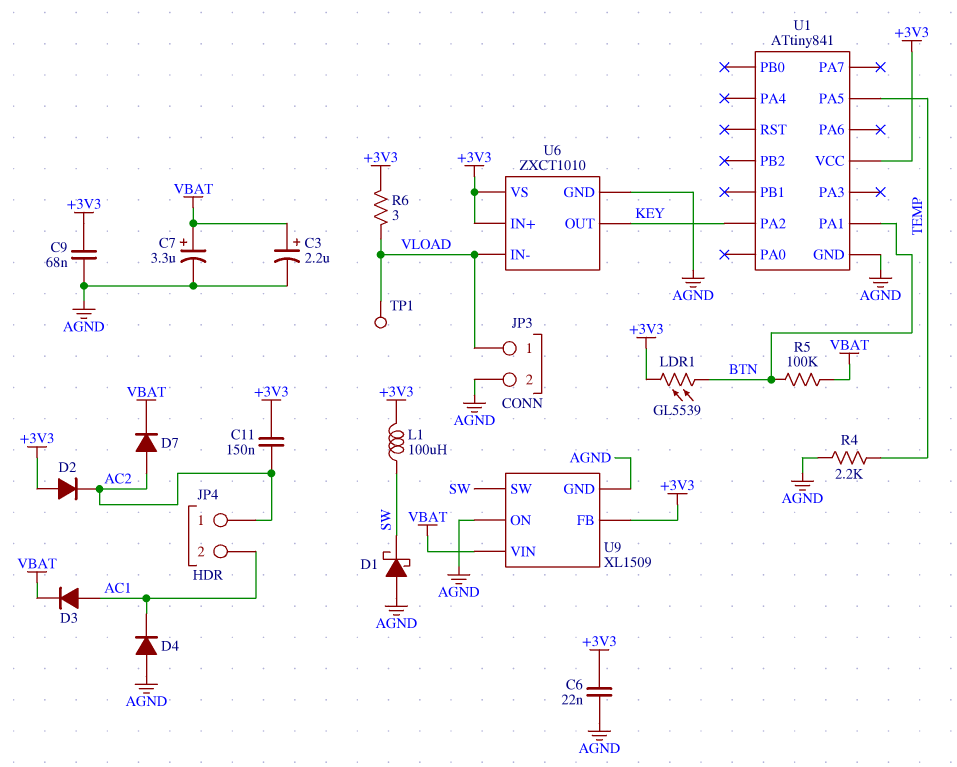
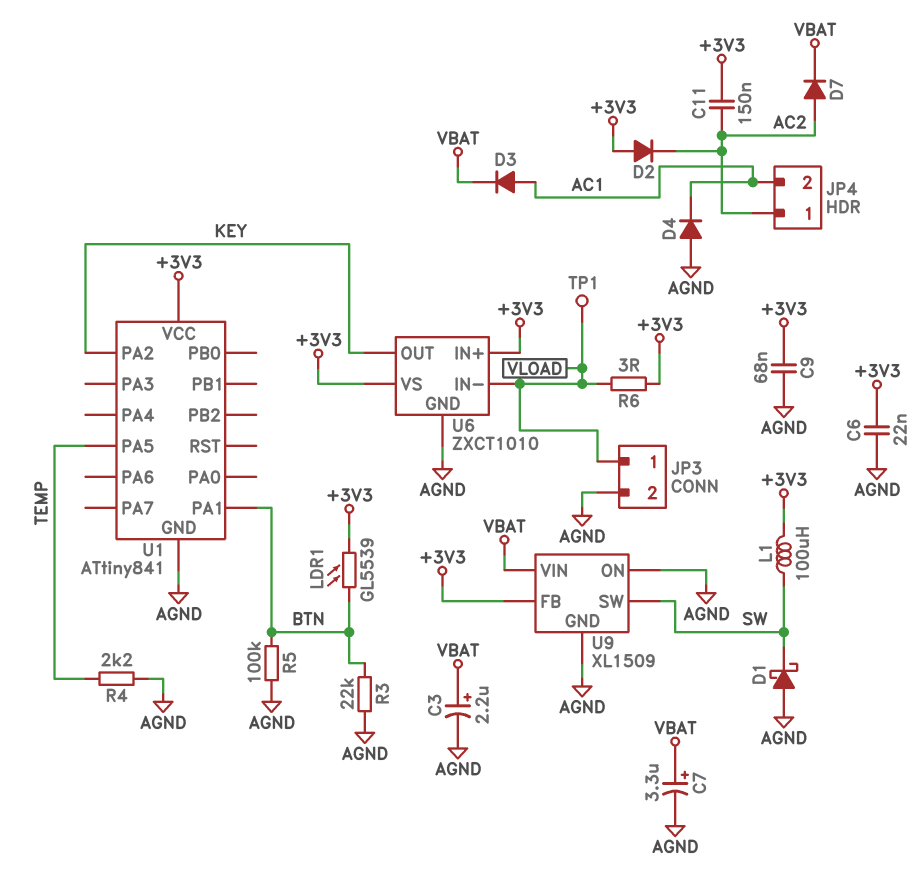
R3: none -> 22k (AGND, BTN)
R5: 100k (BTN, VBAT) -> 100k (AGND, BTN)

